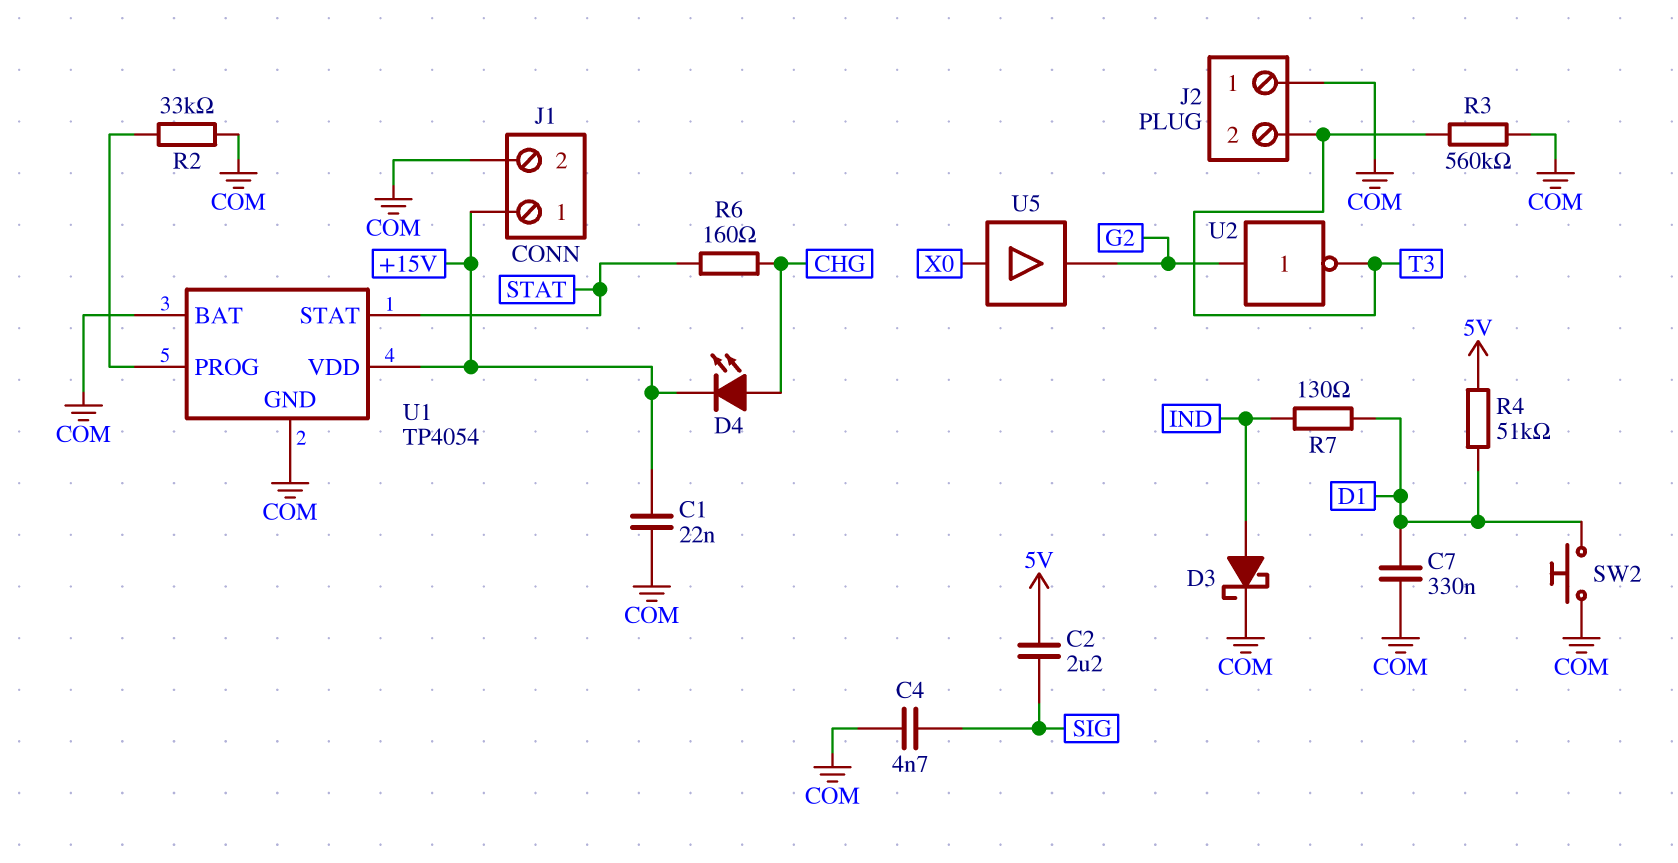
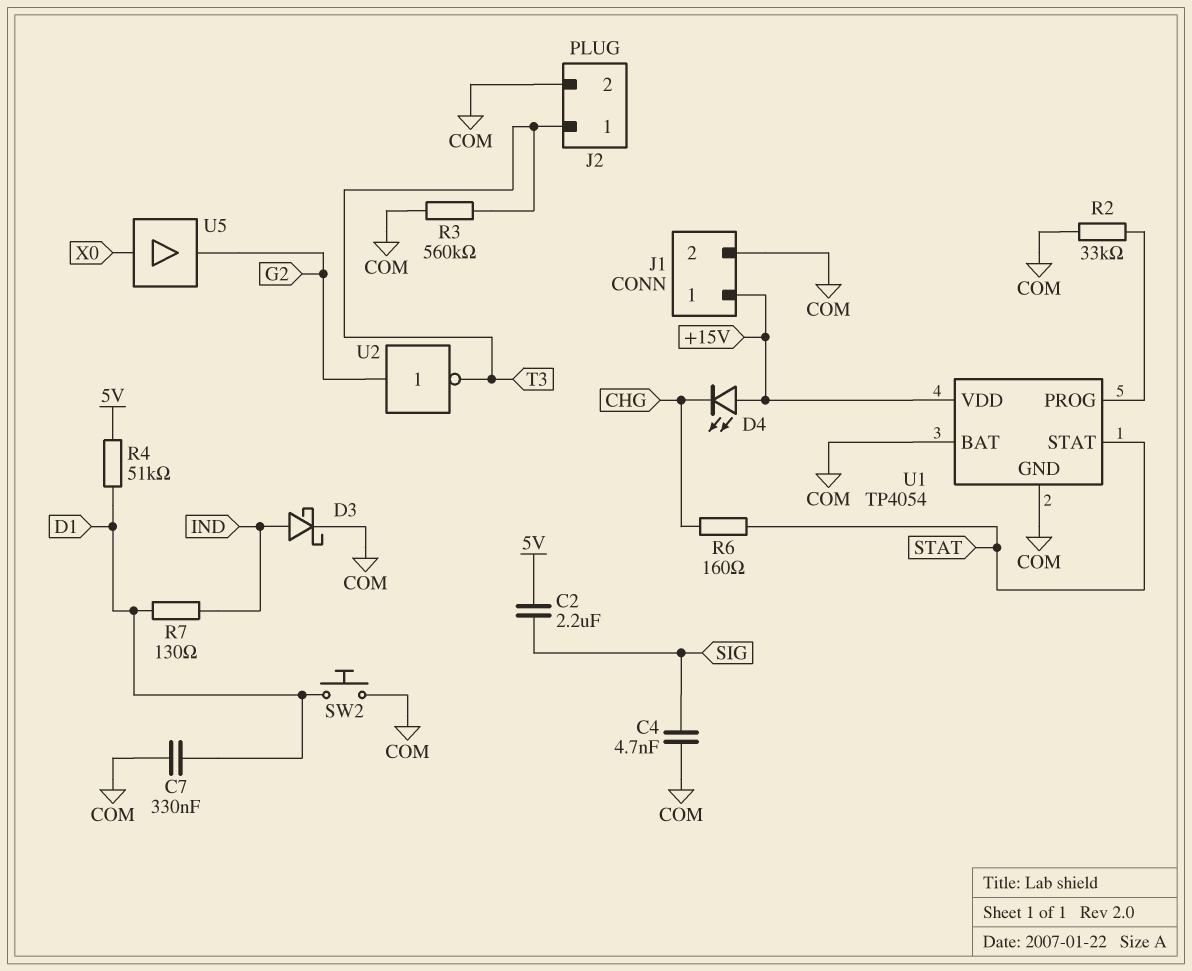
C1: 22nF (+15V, COM) -> none
D4: LED (A CHG, K +15V) -> LED (A +15V, K CHG)
J2 pin 1: COM -> T3
J2 pin 2: T3 -> COM

